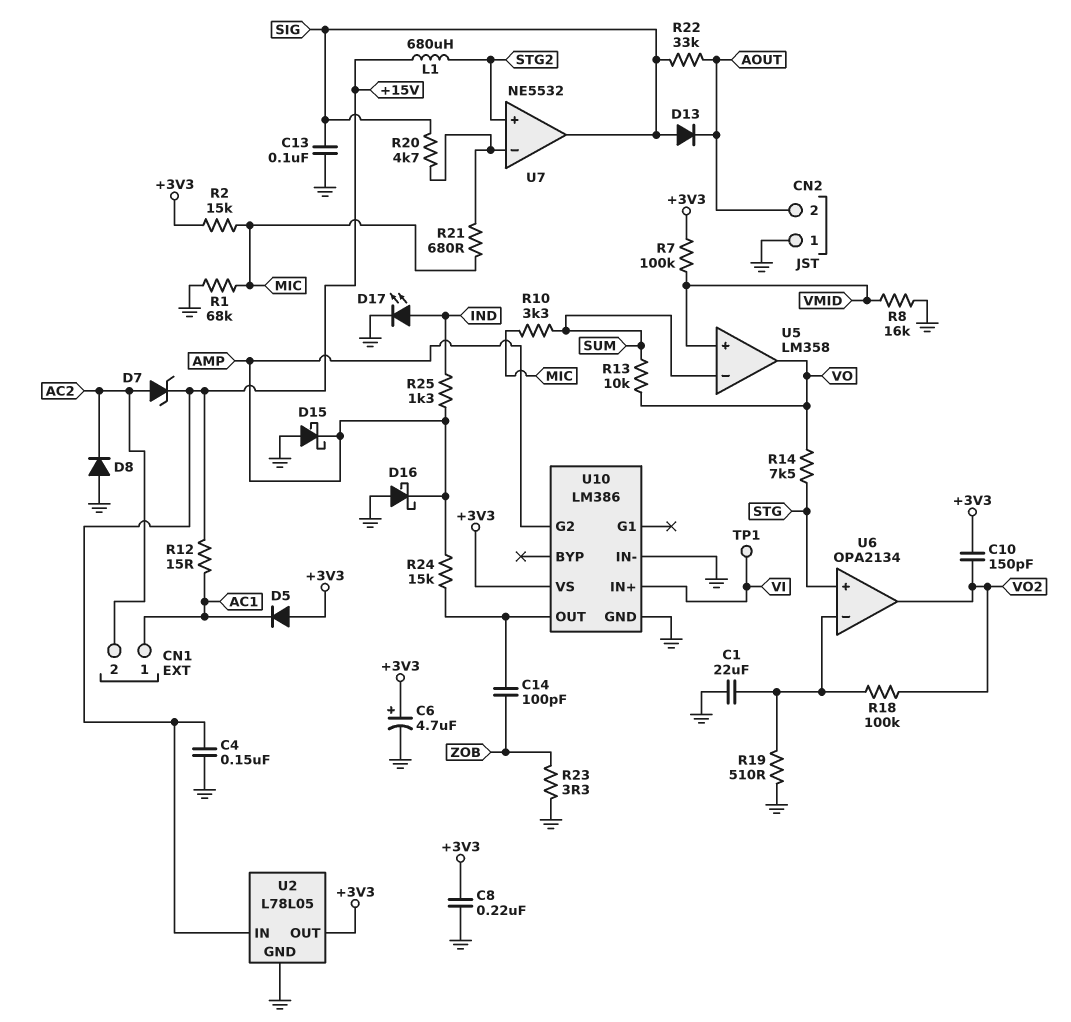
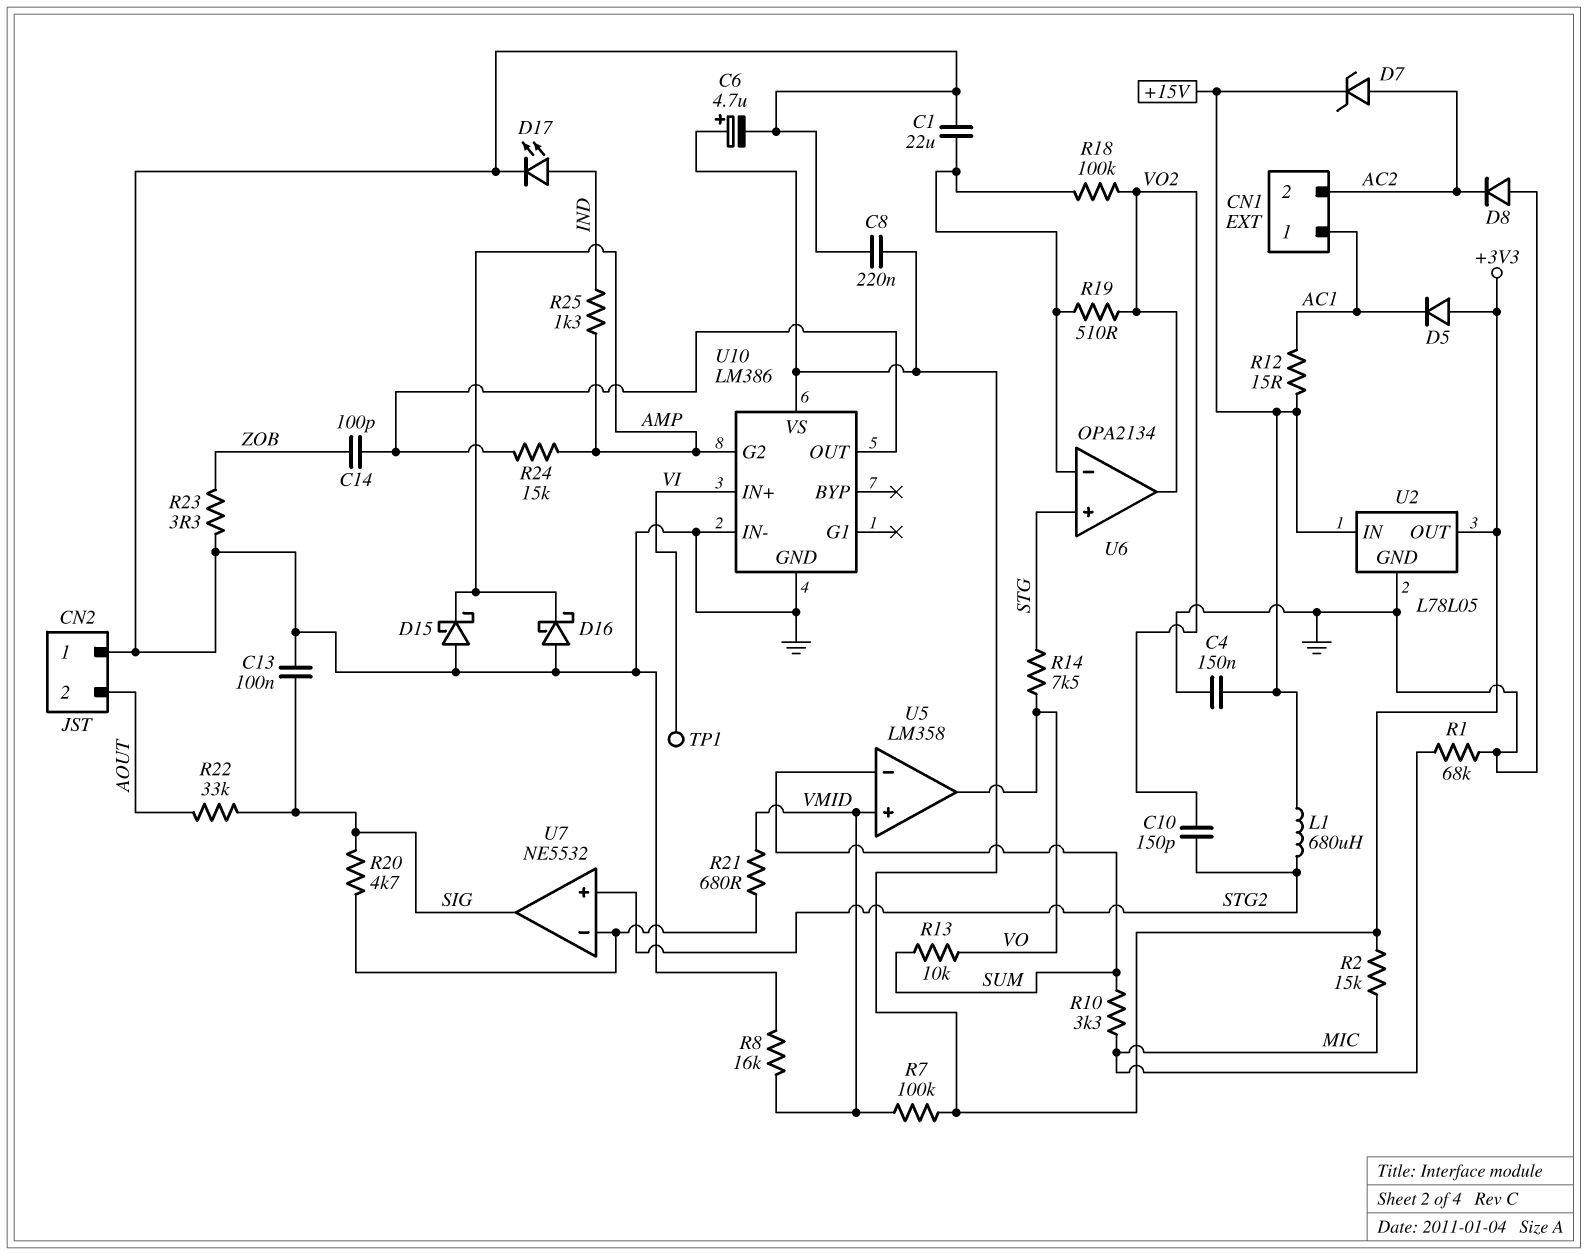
C10: 150pF (+3V3, VO2) -> 150pF (STG2, VO2)
D13: diode (A SIG, K AOUT) -> none
R19: 510 (GND, U6/in-) -> 510 (U6/in-, VO2)
R21: 680 (MIC, U7/in-) -> 680 (U7/in-, VMID)

